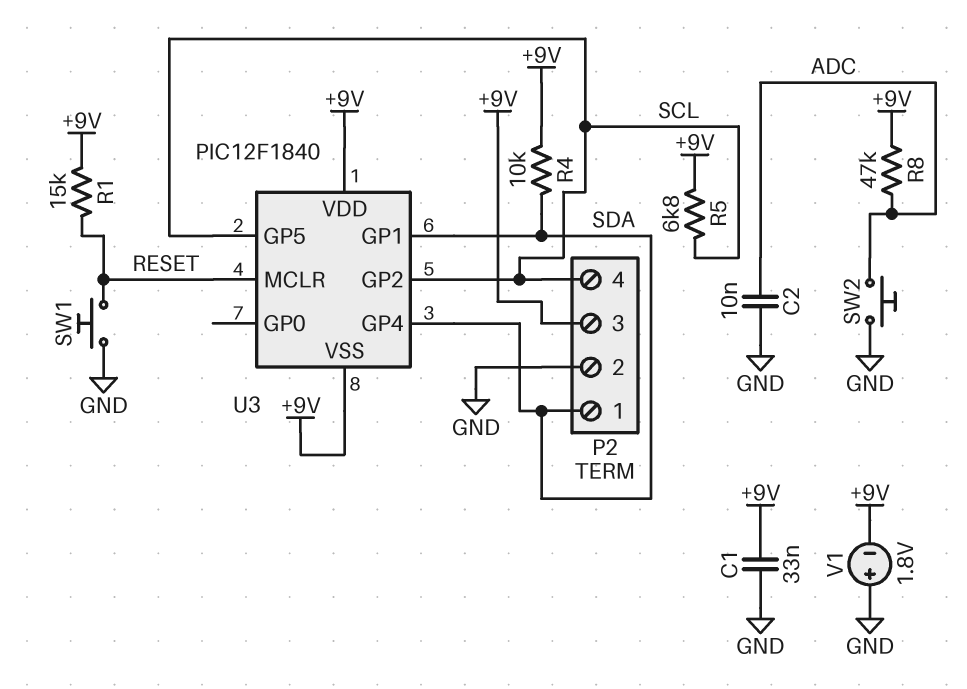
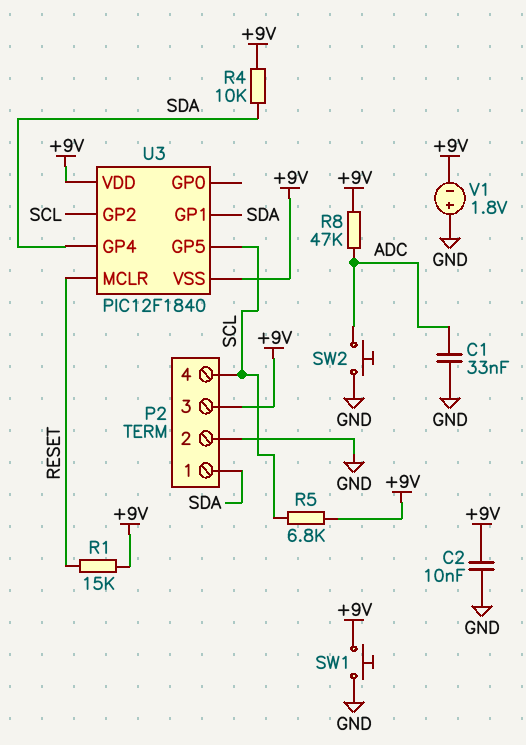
C1: 33nF (+9V, GND) -> 33nF (ADC, GND)
C2: 10nF (ADC, GND) -> 10nF (+9V, GND)
SW1: button (GND, RESET) -> button (+9V, GND)

